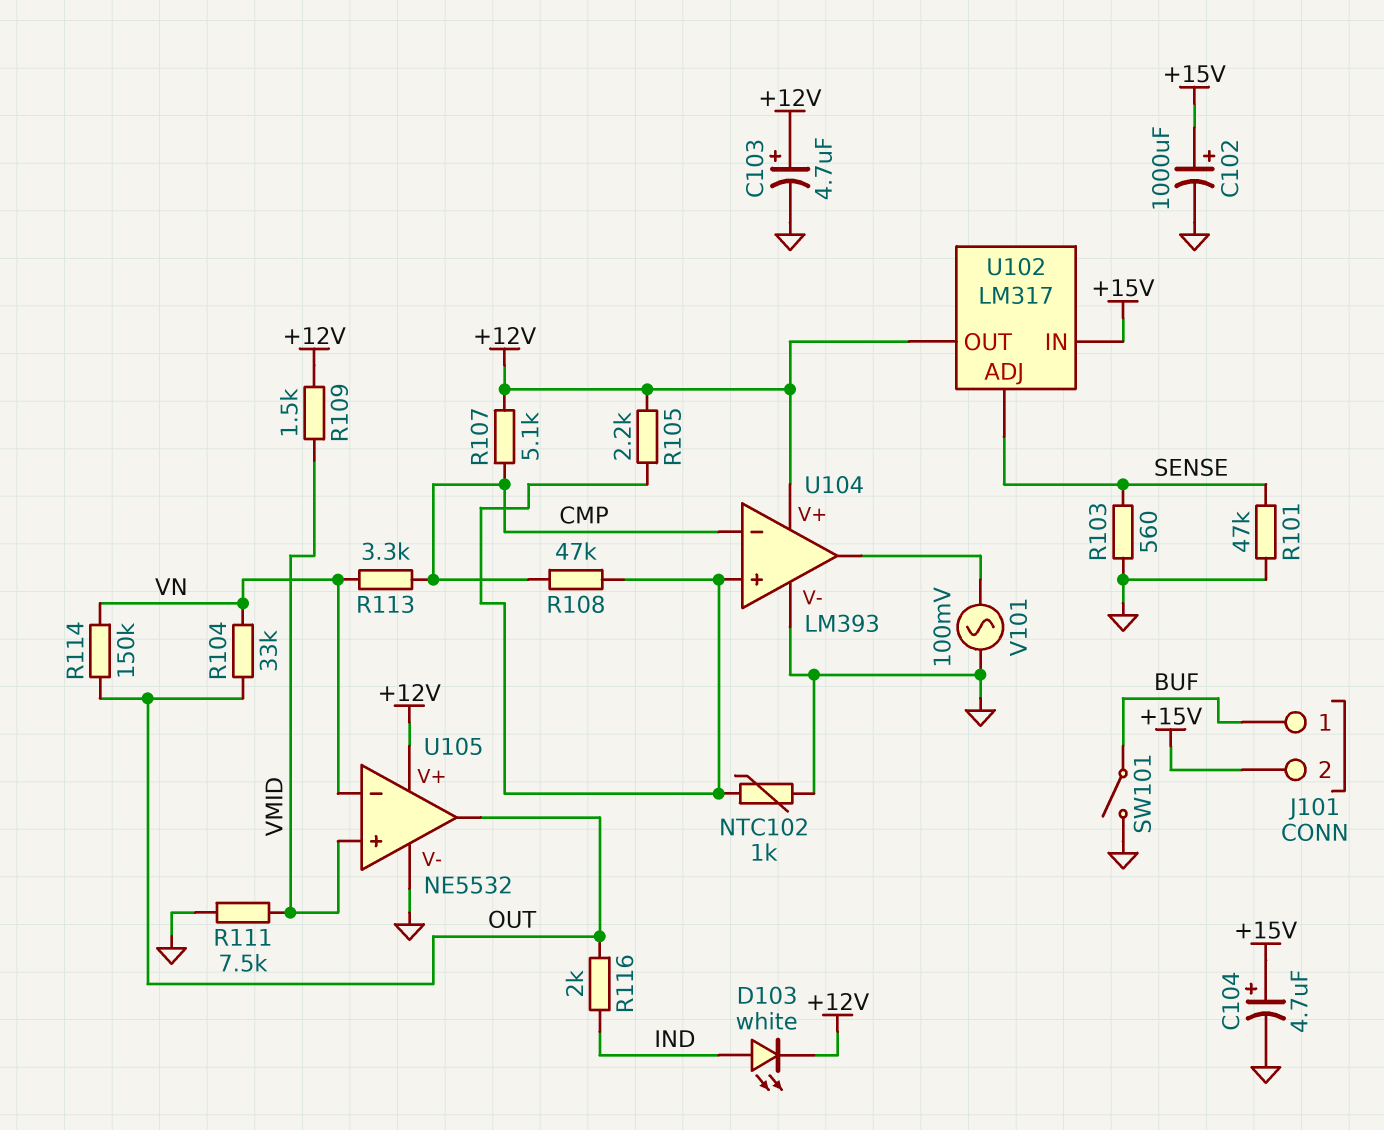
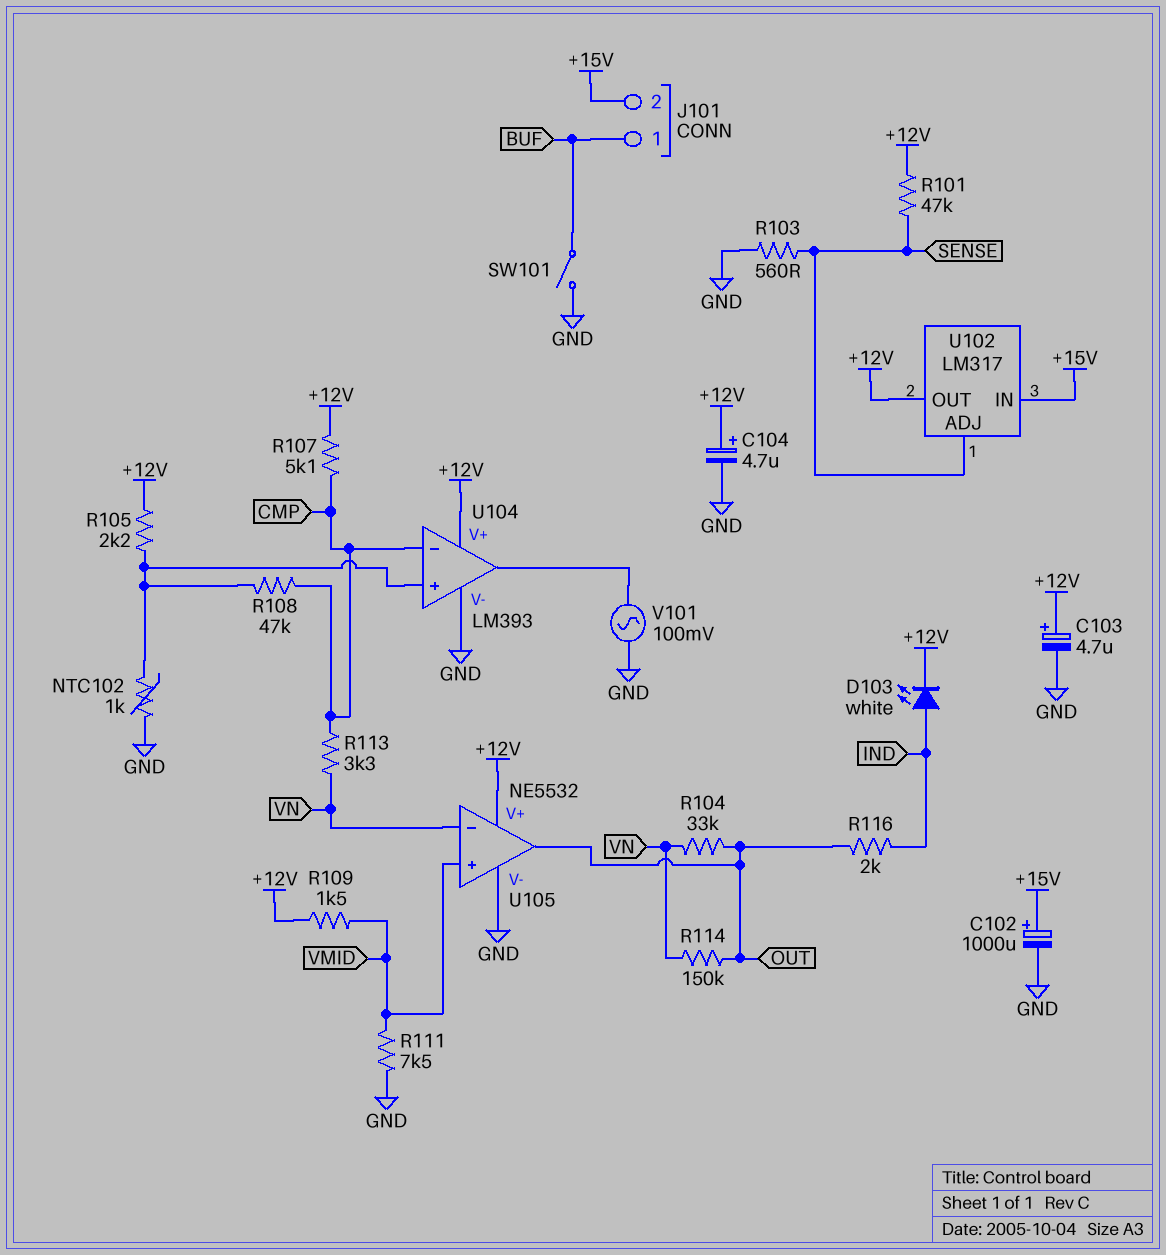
C104: 4.7uF (plus +15V, minus GND) -> 4.7uF (plus +12V, minus GND)
R101: 47k (GND, SENSE) -> 47k (+12V, SENSE)

